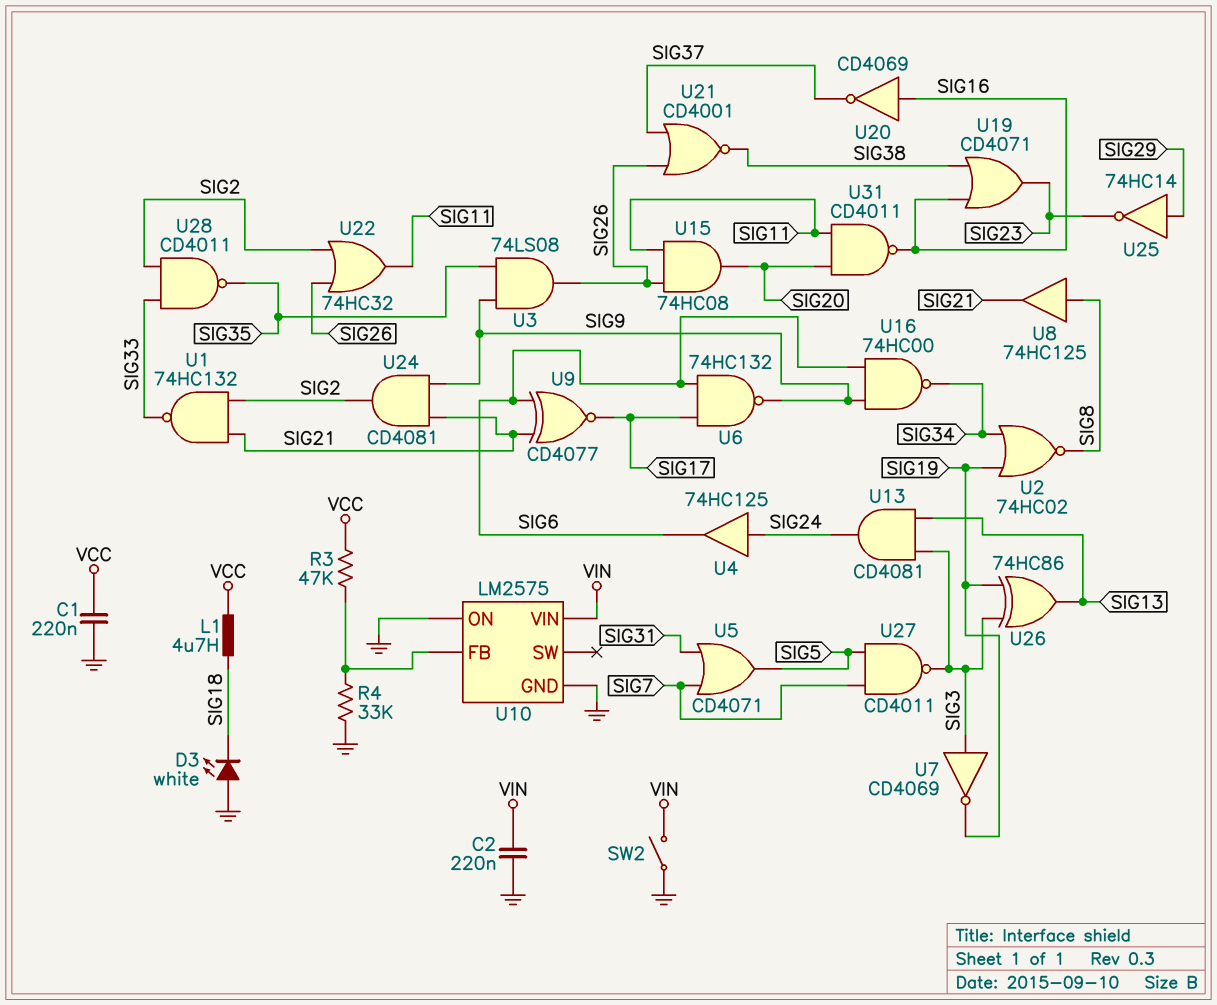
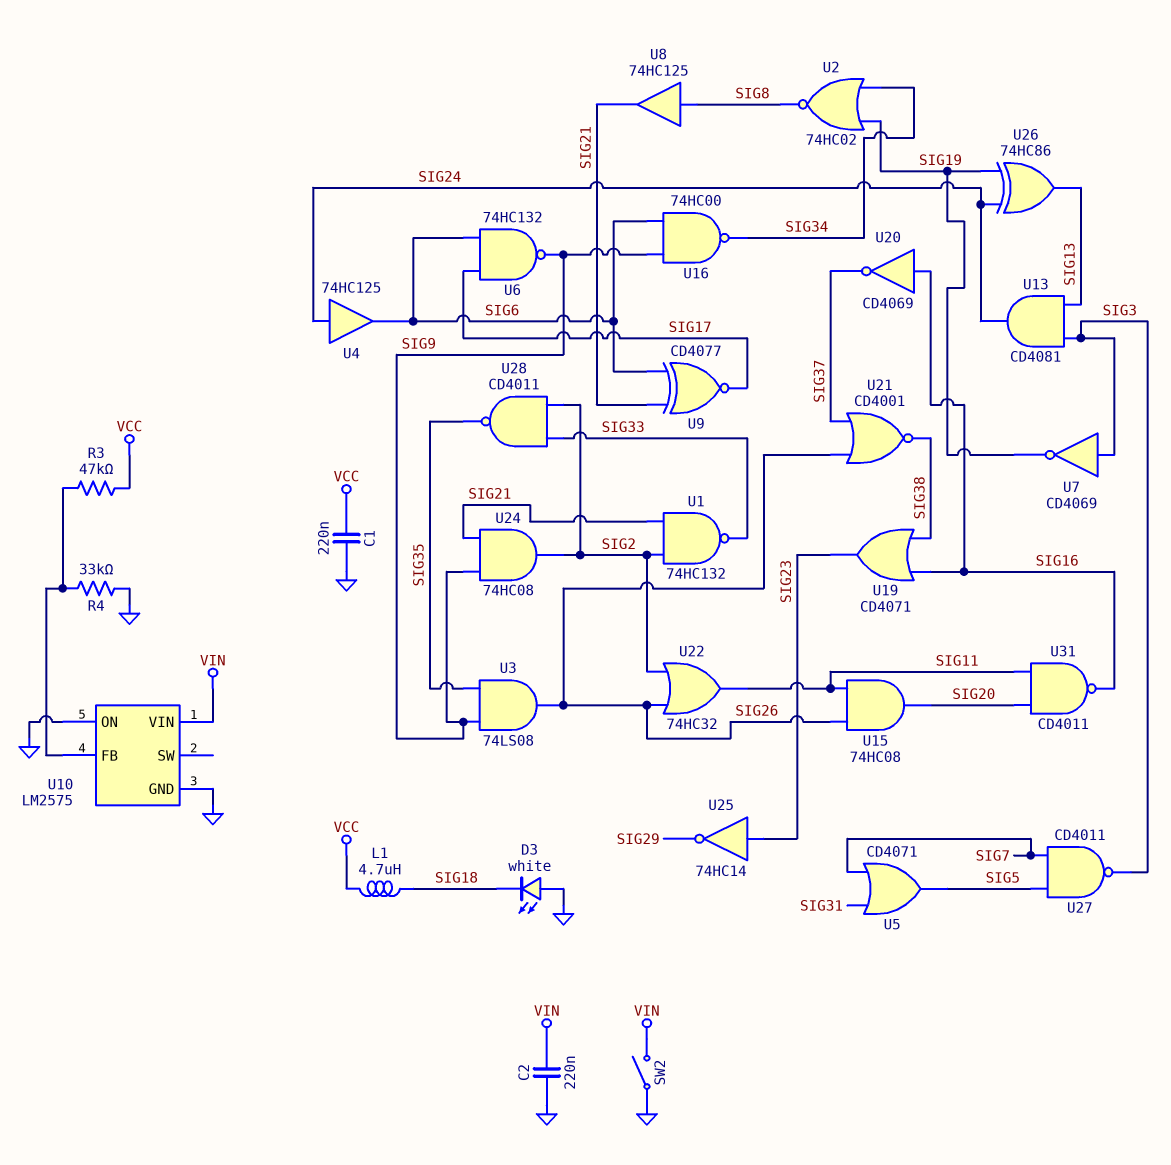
U24: AND CD4081 (in SIG9, in SIG21, out SIG2) -> AND 74HC08 (in SIG9, in SIG21, out SIG2)
U25: NOT 74HC14 (in SIG29, out SIG23) -> NOT 74HC14 (in SIG23, out SIG29)
U26: XOR 74HC86 (in SIG3, in SIG19, out SIG13) -> XOR 74HC86 (in SIG19, in SIG24, out SIG13)

